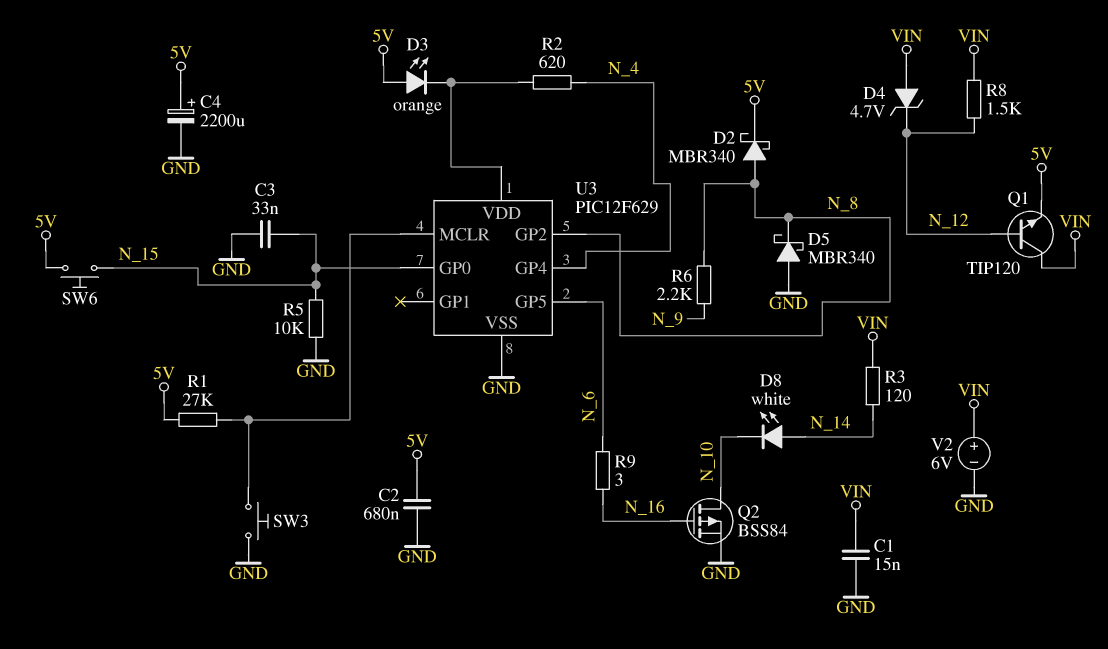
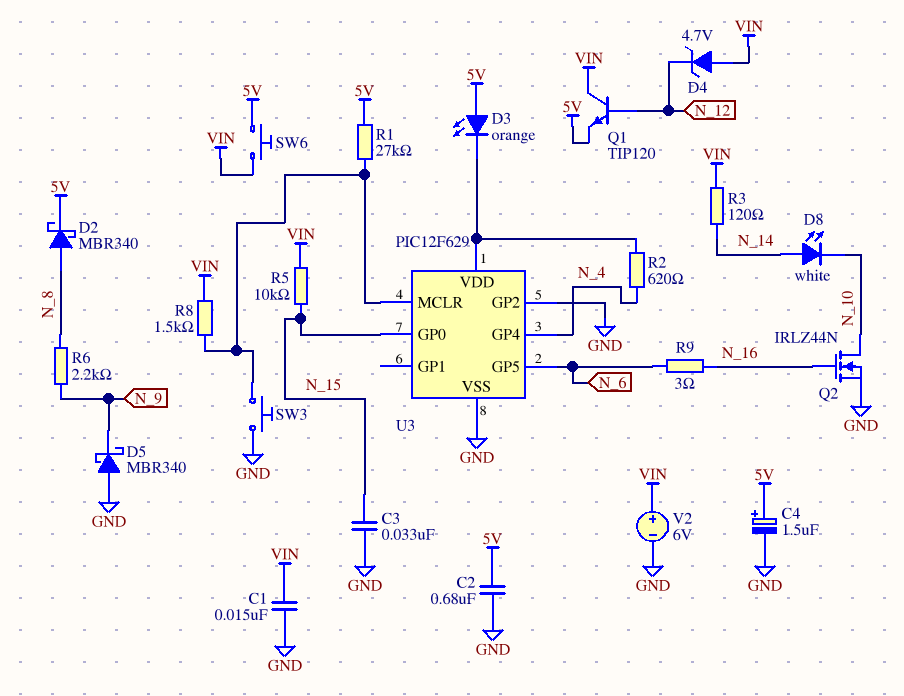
C4: 2200uF (plus 5V, minus GND) -> 1.5uF (plus 5V, minus GND)
D5: schottky MBR340 (A GND, K N_8) -> schottky MBR340 (A GND, K N_9)
Q2: PMOS BSS84 (G N_16, D N_10, S GND) -> NMOS IRLZ44N (G N_16, D N_10, S GND)
R5: 10k (GND, N_15) -> 10k (N_15, VIN)
R8: 1.5k (N_12, VIN) -> 1.5k (U3/MCLR, VIN)
SW6: button (5V, N_15) -> button (5V, VIN)
U3 pin GP2: N_8 -> GND

